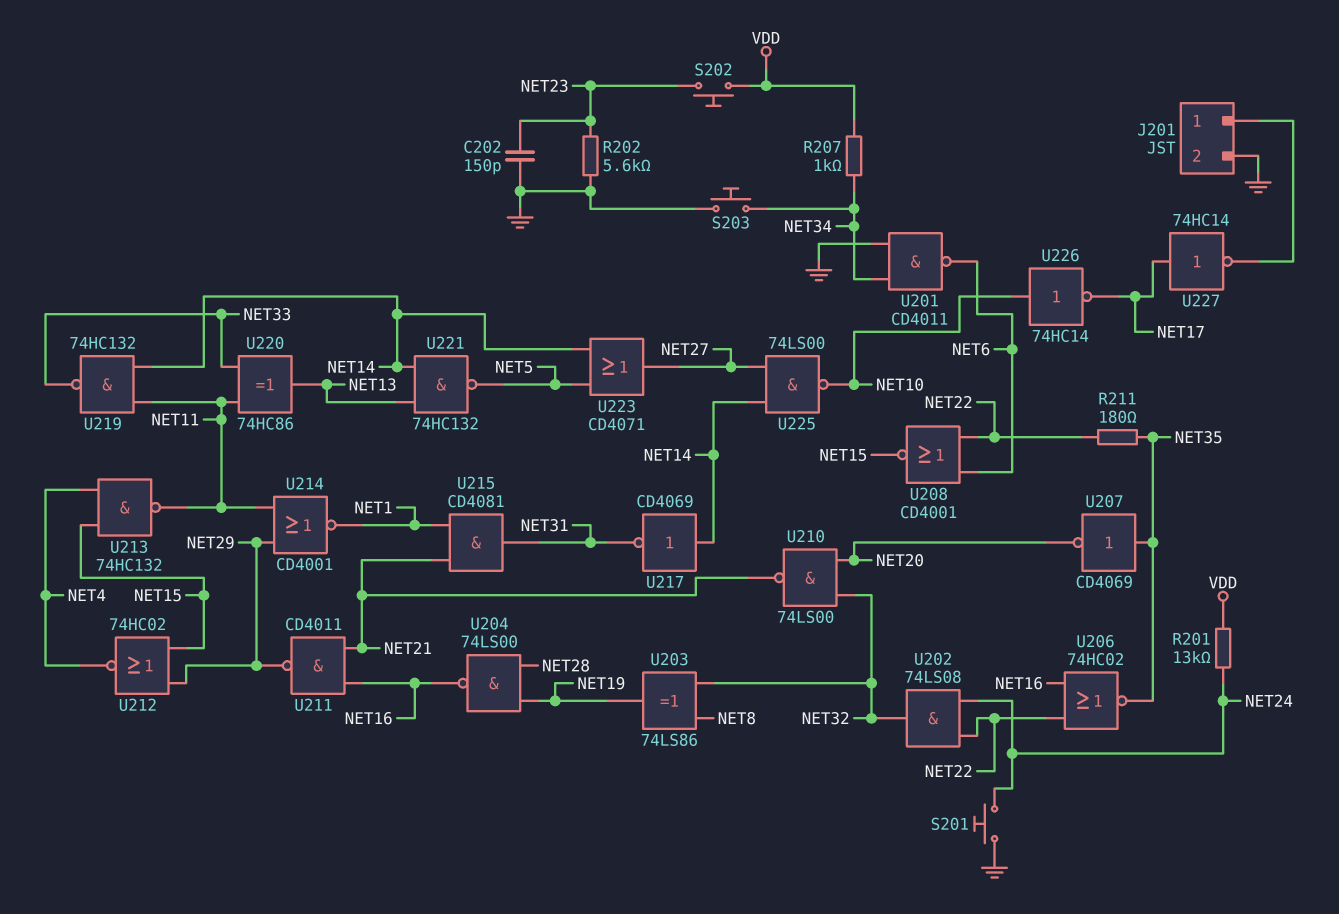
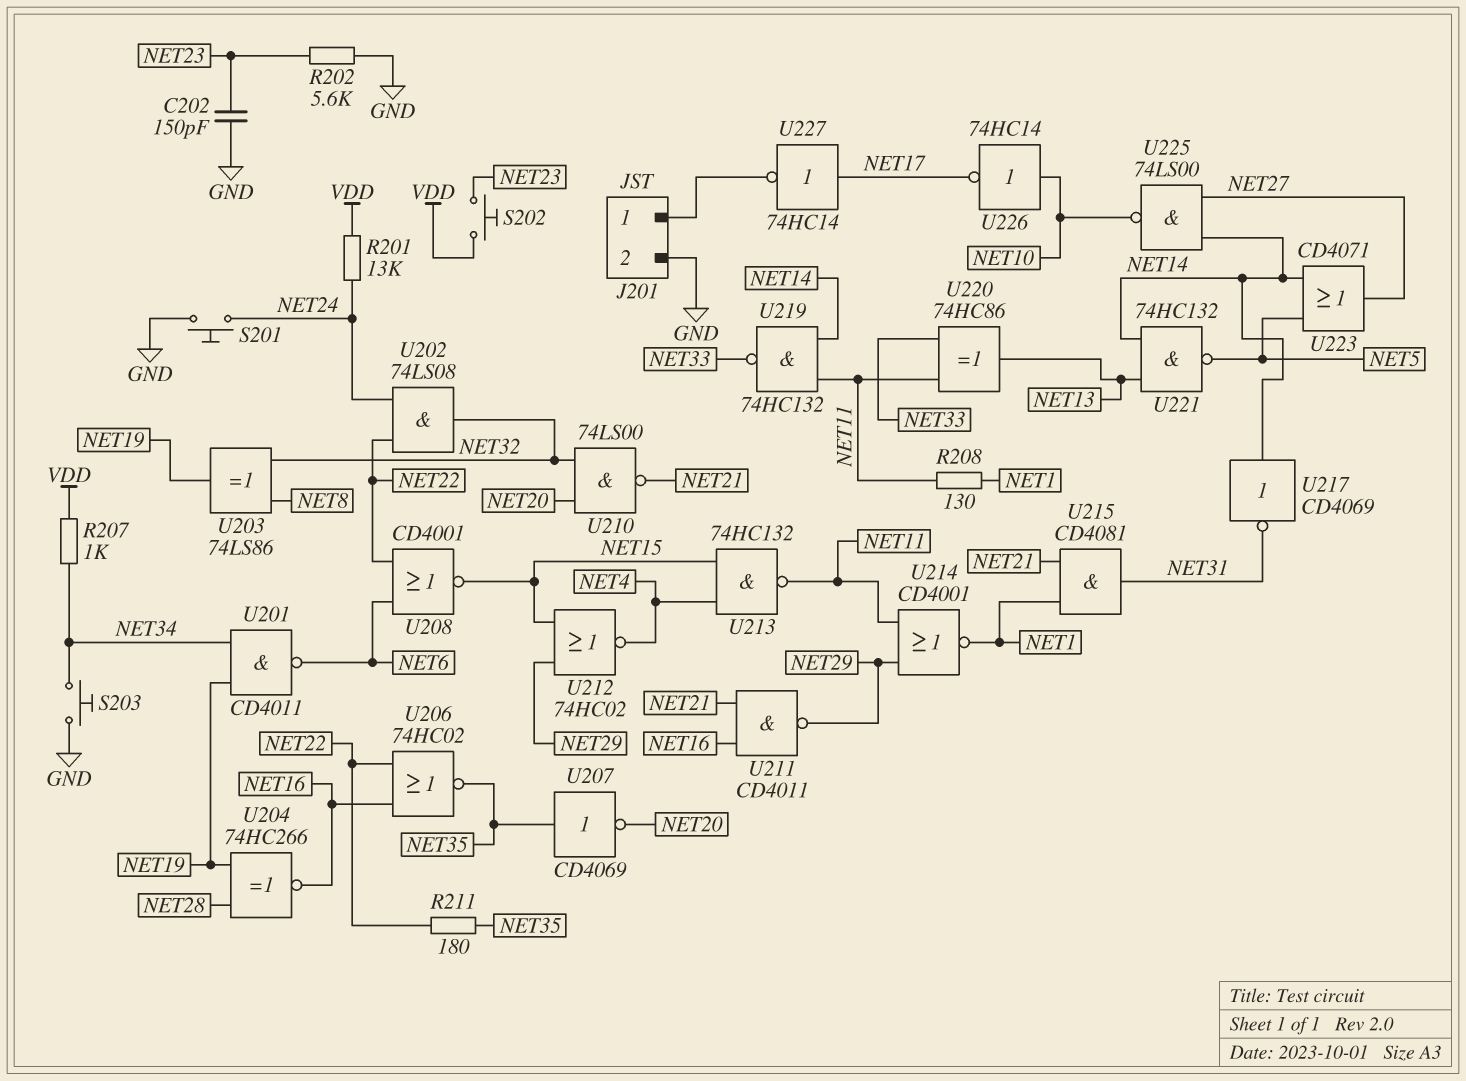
R208: none -> 130 (NET1, NET11)
U201: NAND CD4011 (in GND, in NET34, out NET6) -> NAND CD4011 (in NET19, in NET34, out NET6)
U204: NAND 74LS00 (in NET19, in NET28, out NET16) -> XNOR 74HC266 (in NET19, in NET28, out NET16)

